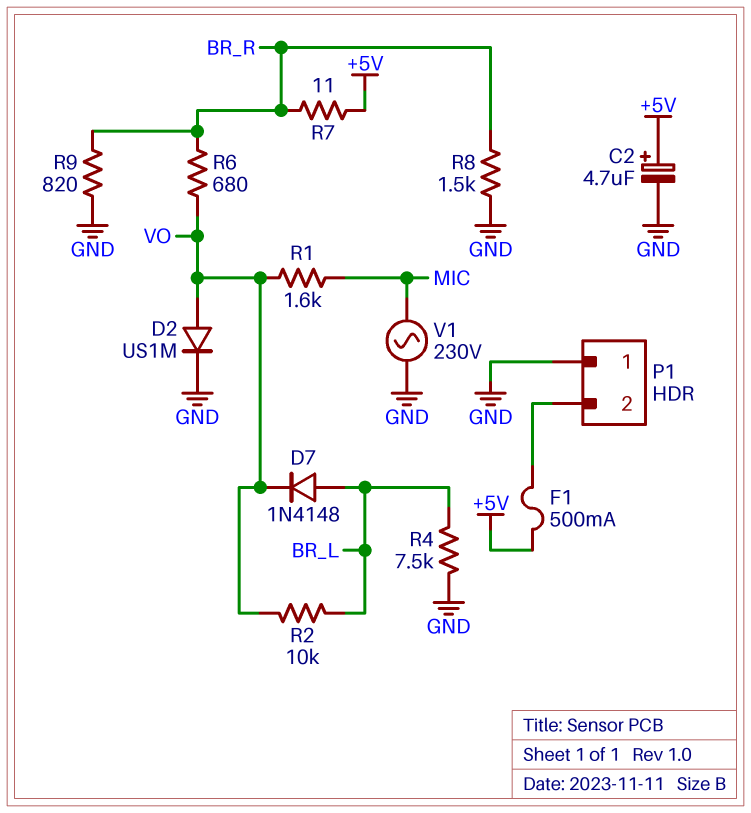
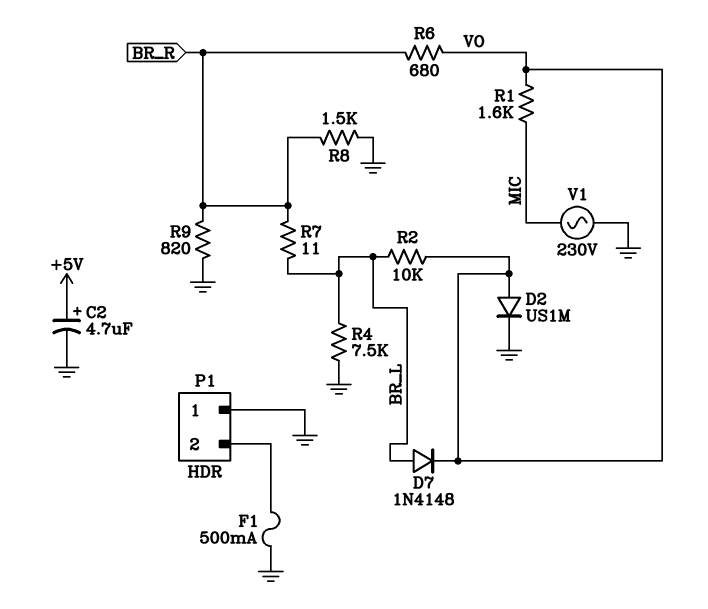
F1: 500mA (+5V, P1/2) -> 500mA (GND, P1/2)
R7: 11 (+5V, BR_R) -> 11 (BR_L, BR_R)

